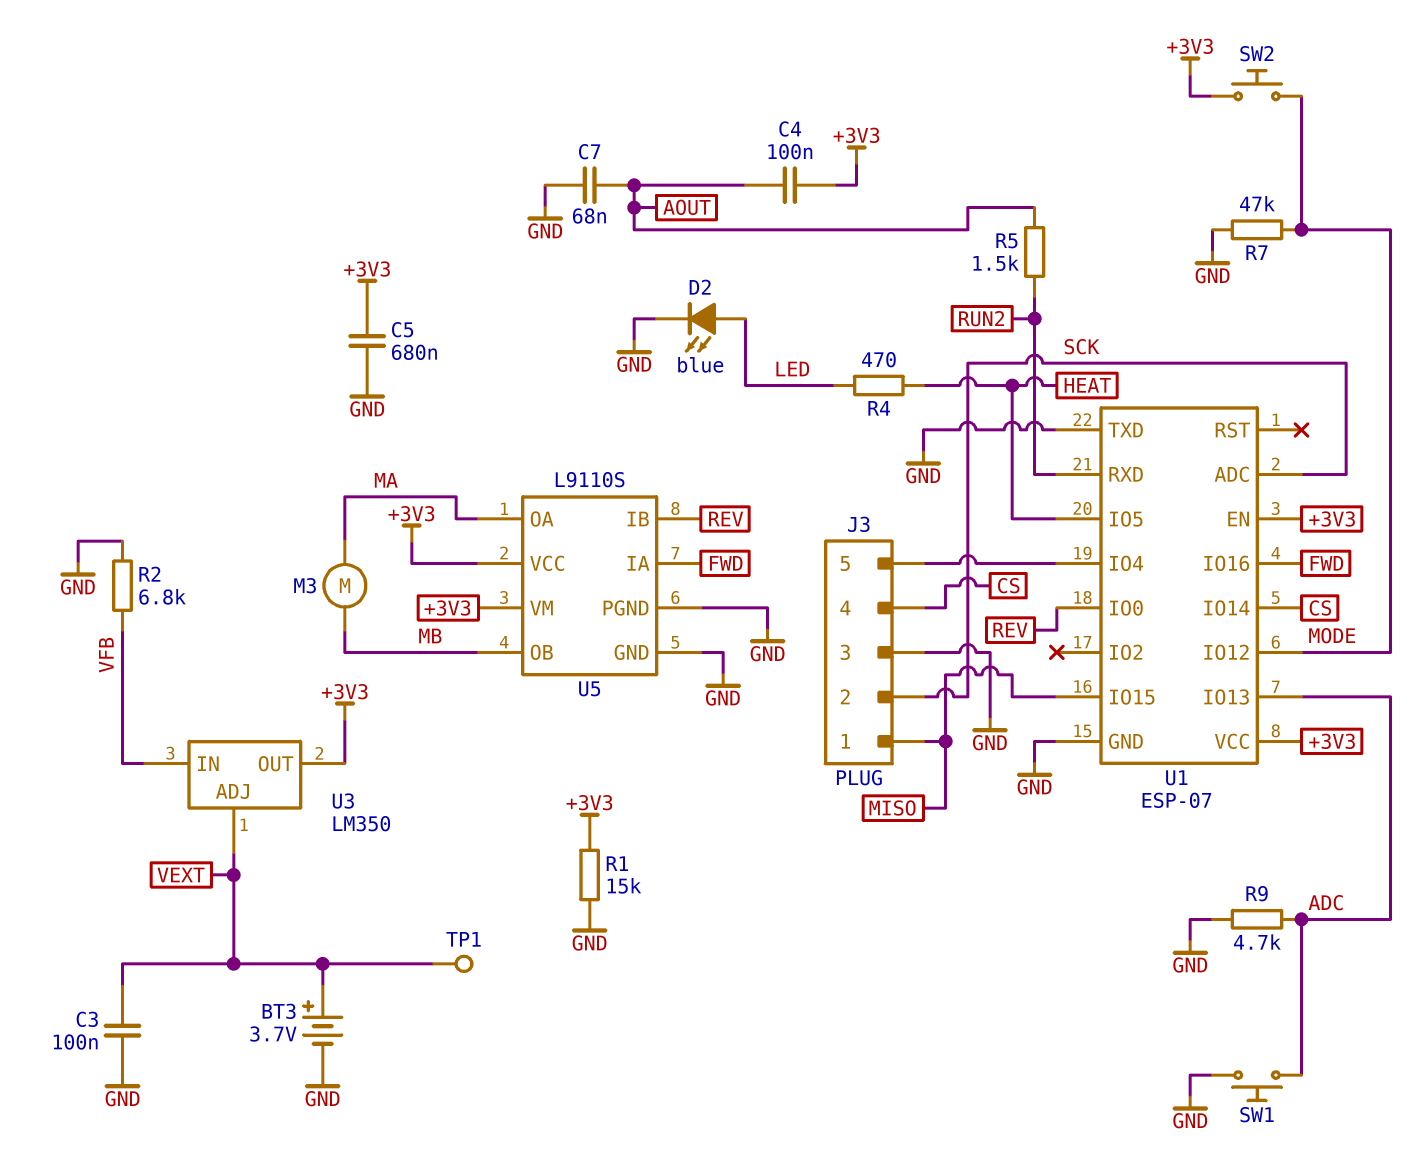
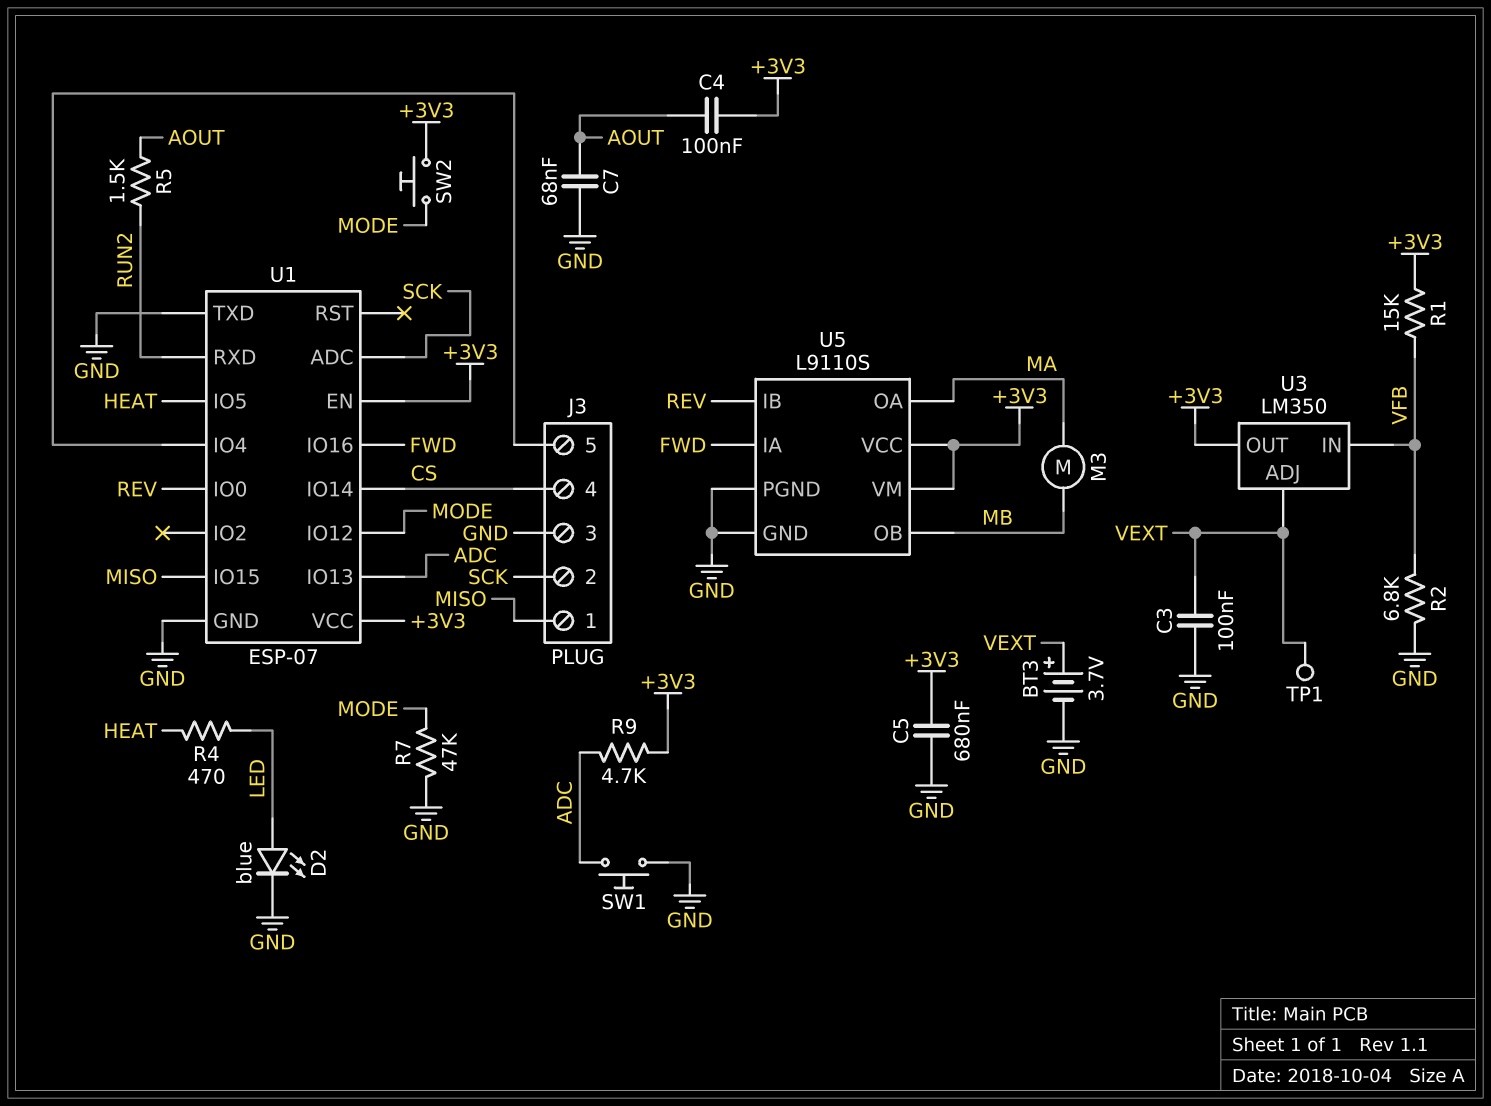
R1: 15k (+3V3, GND) -> 15k (+3V3, VFB)
R9: 4.7k (ADC, GND) -> 4.7k (+3V3, ADC)

